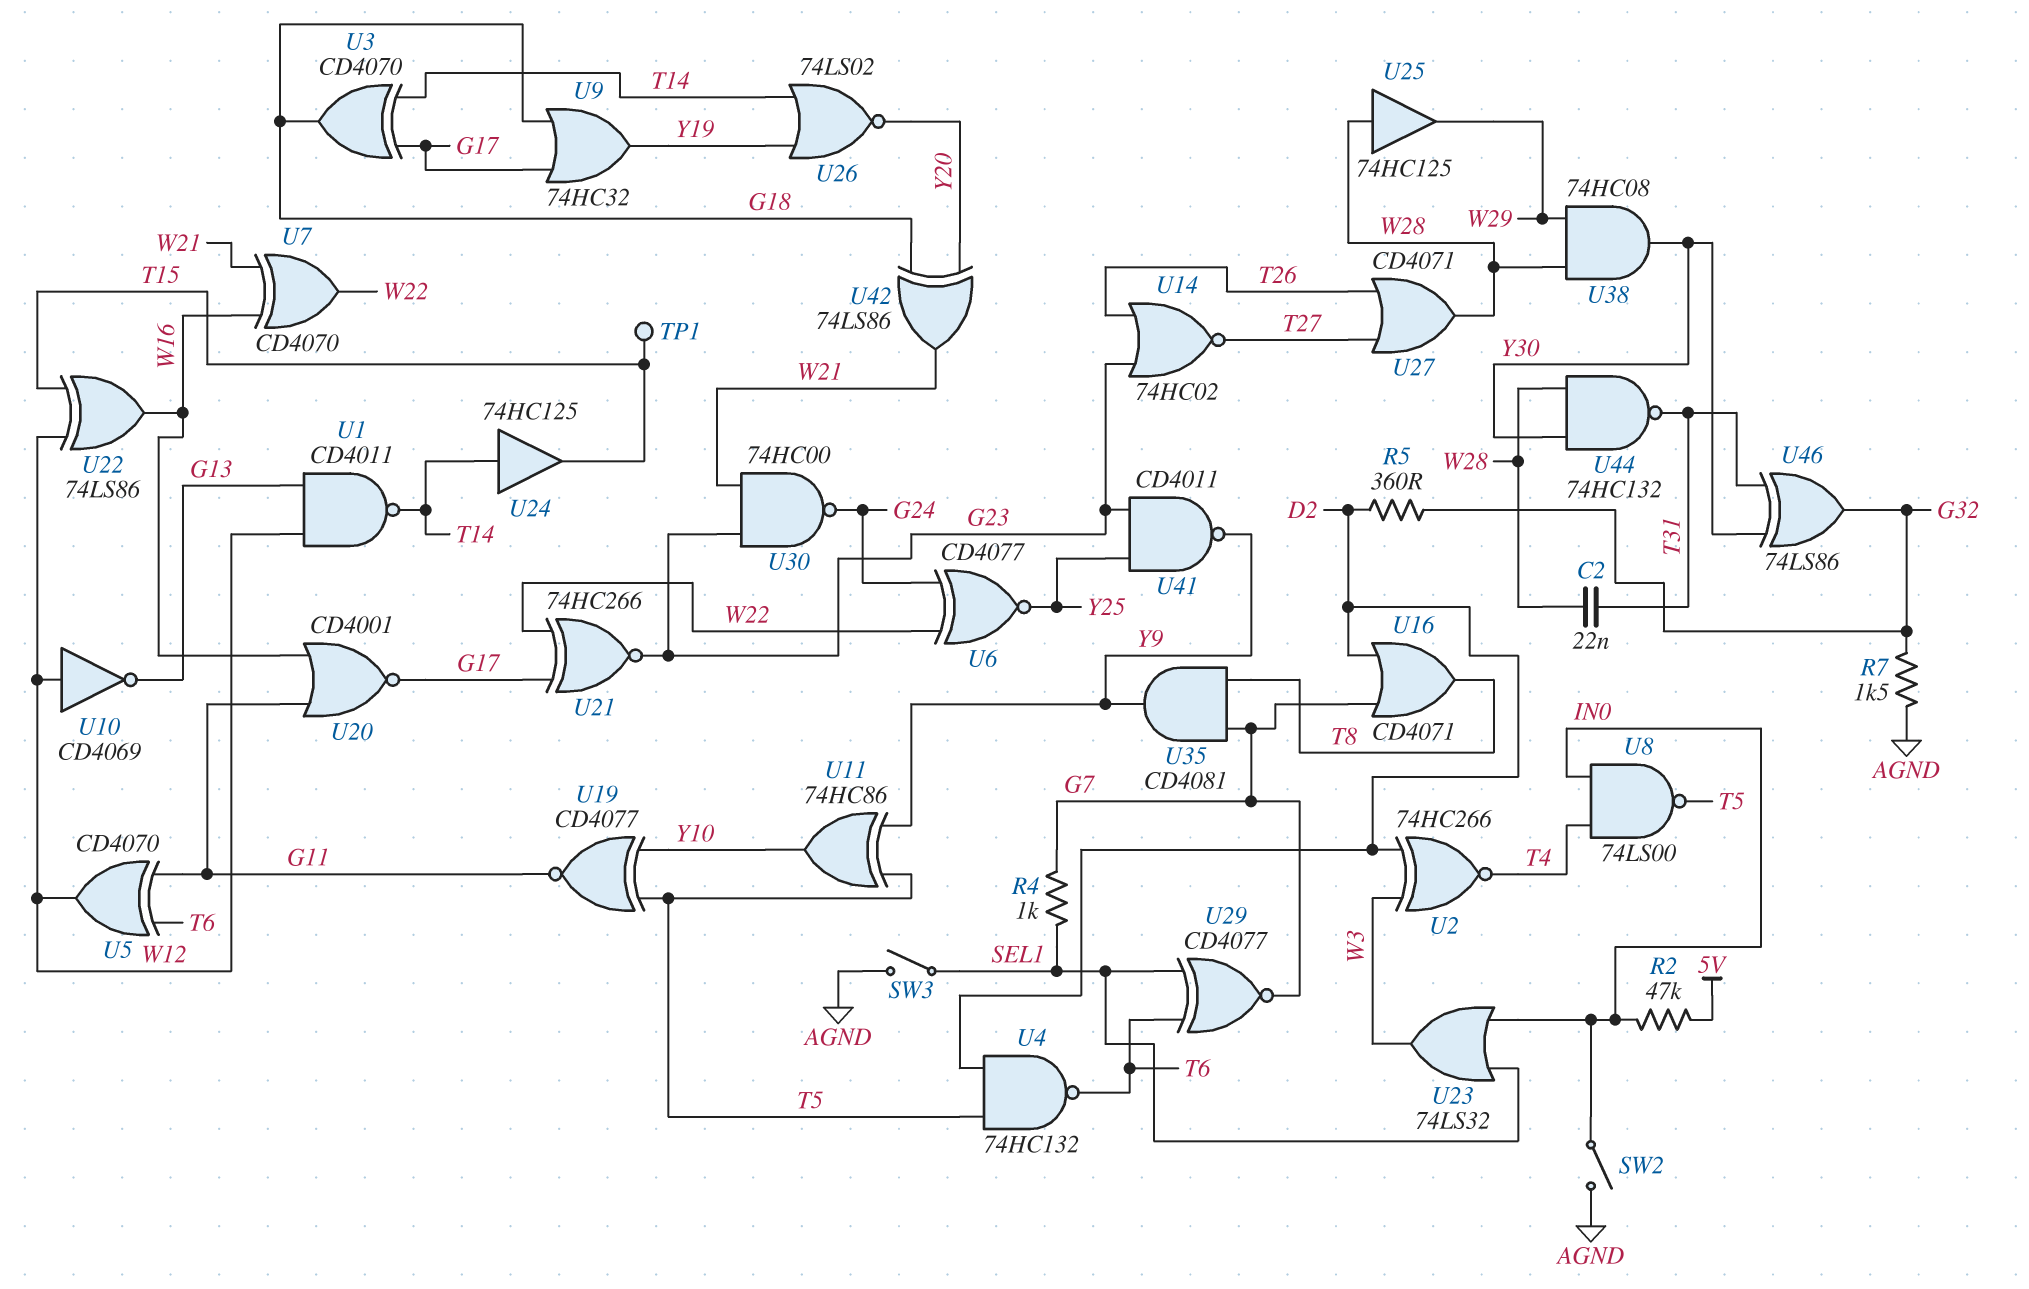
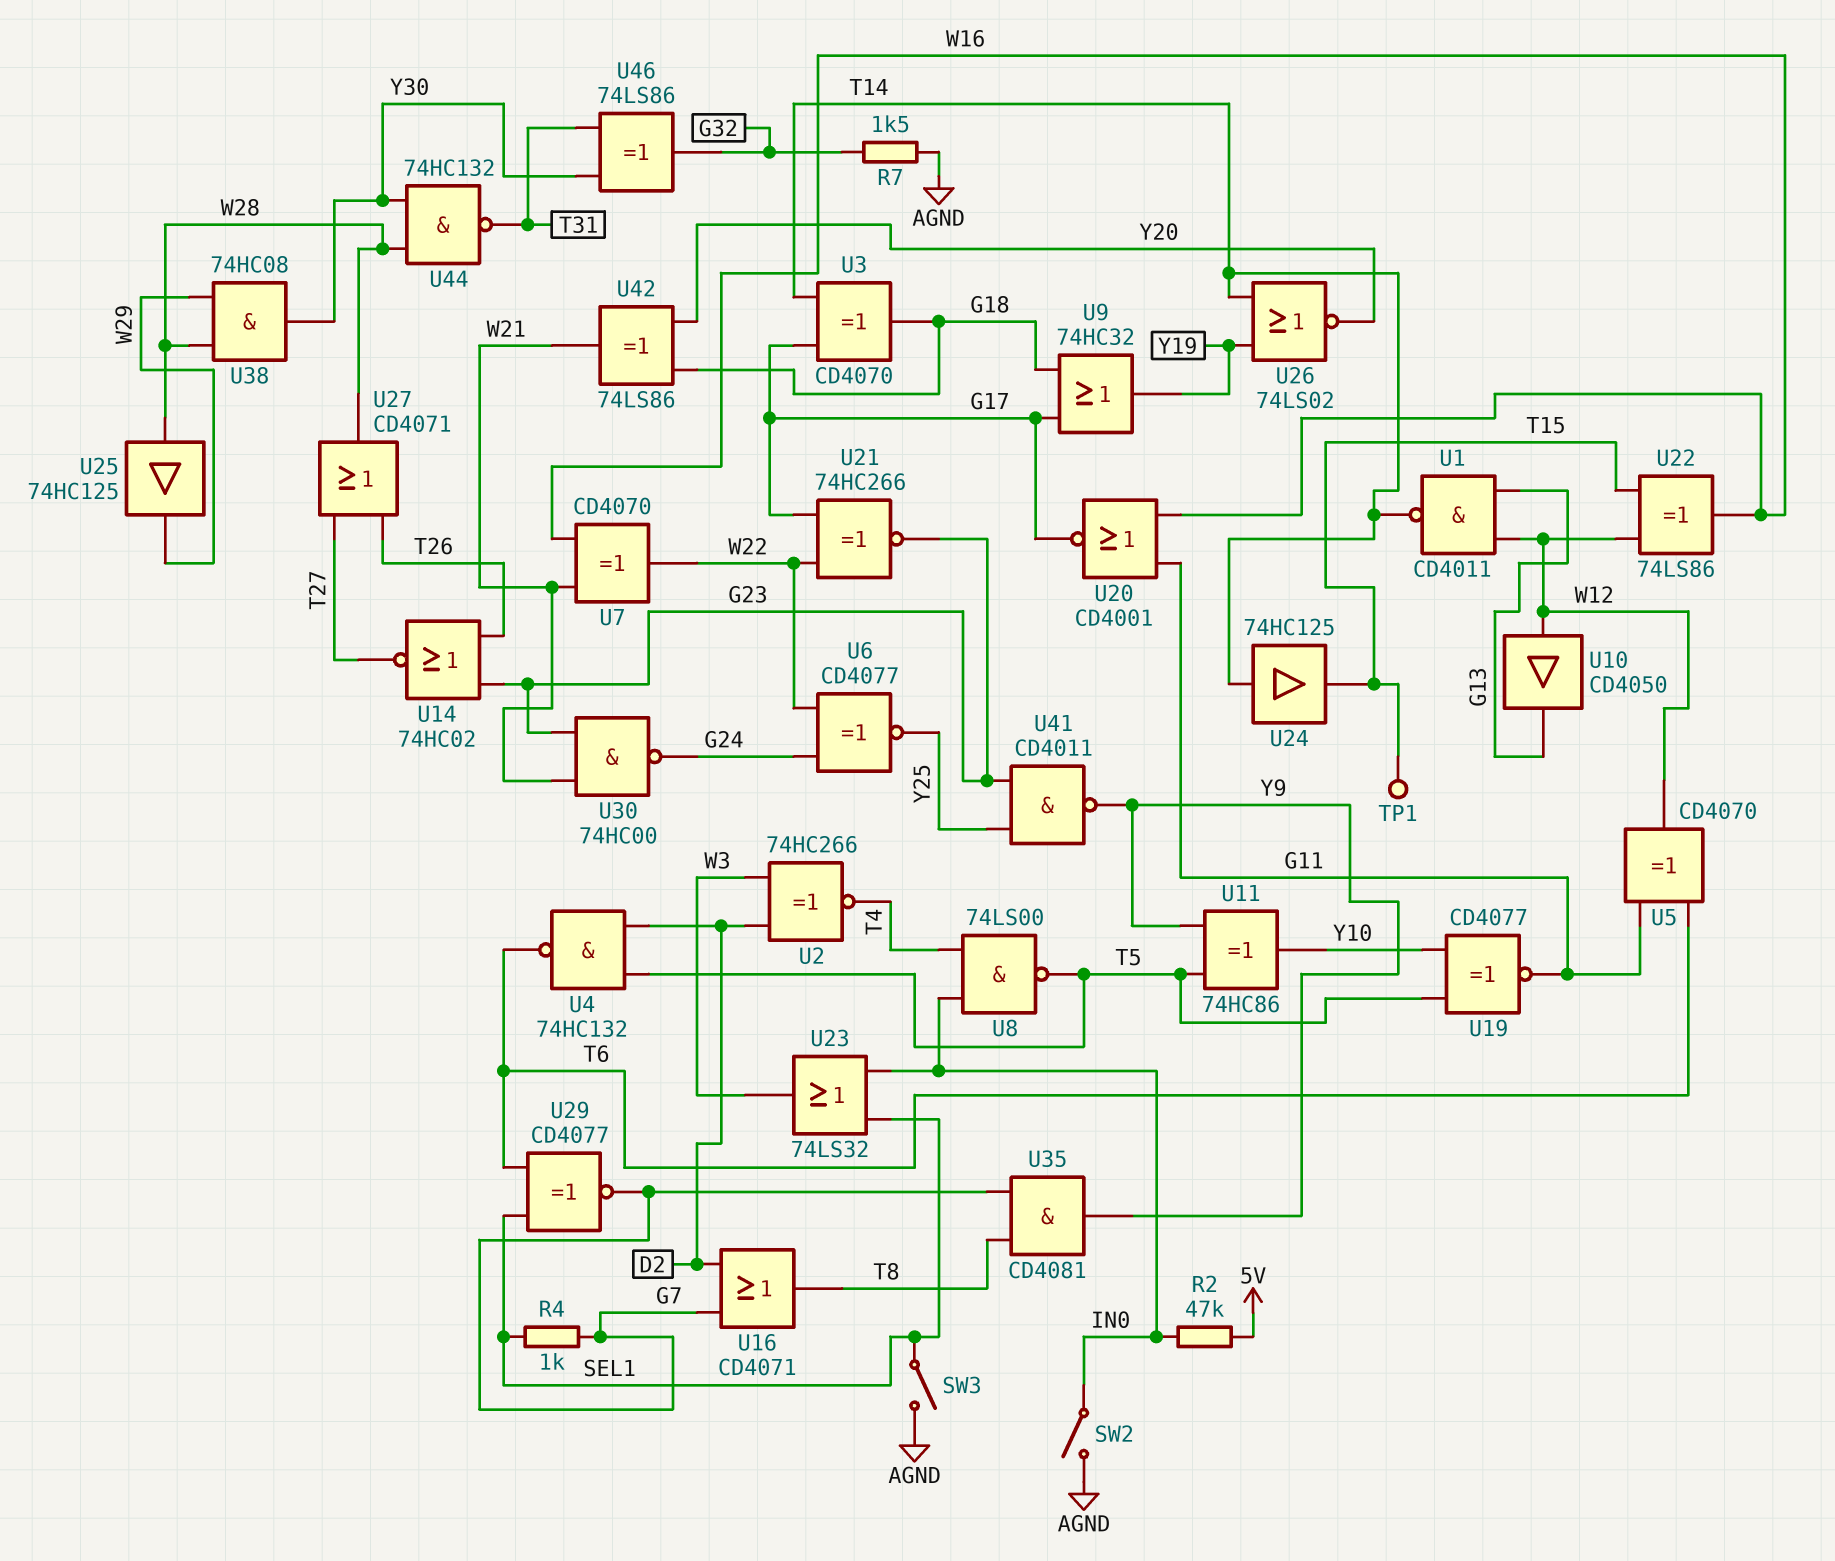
C2: 22nF (T31, W28) -> none
R5: 360 (D2, G32) -> none
U10: NOT CD4069 (in W12, out G13) -> buffer CD4050 (in W12, out G13)

